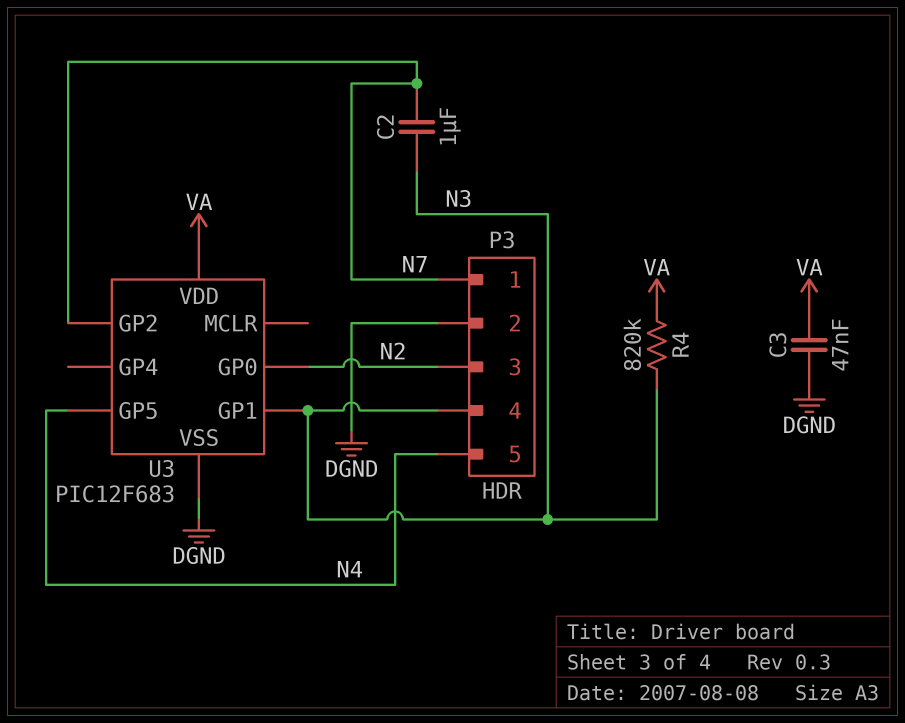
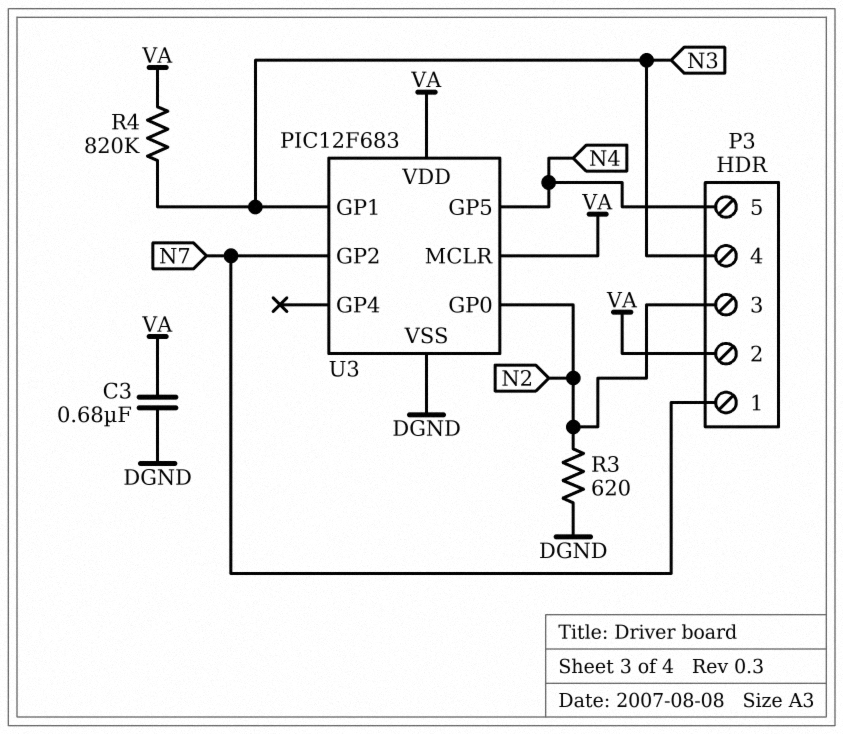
C2: 1uF (N3, N7) -> none
C3: 47nF (DGND, VA) -> 680nF (DGND, VA)
P3 pin 2: DGND -> VA
R3: none -> 620 (DGND, N2)
U3 pin MCLR: none -> VA

